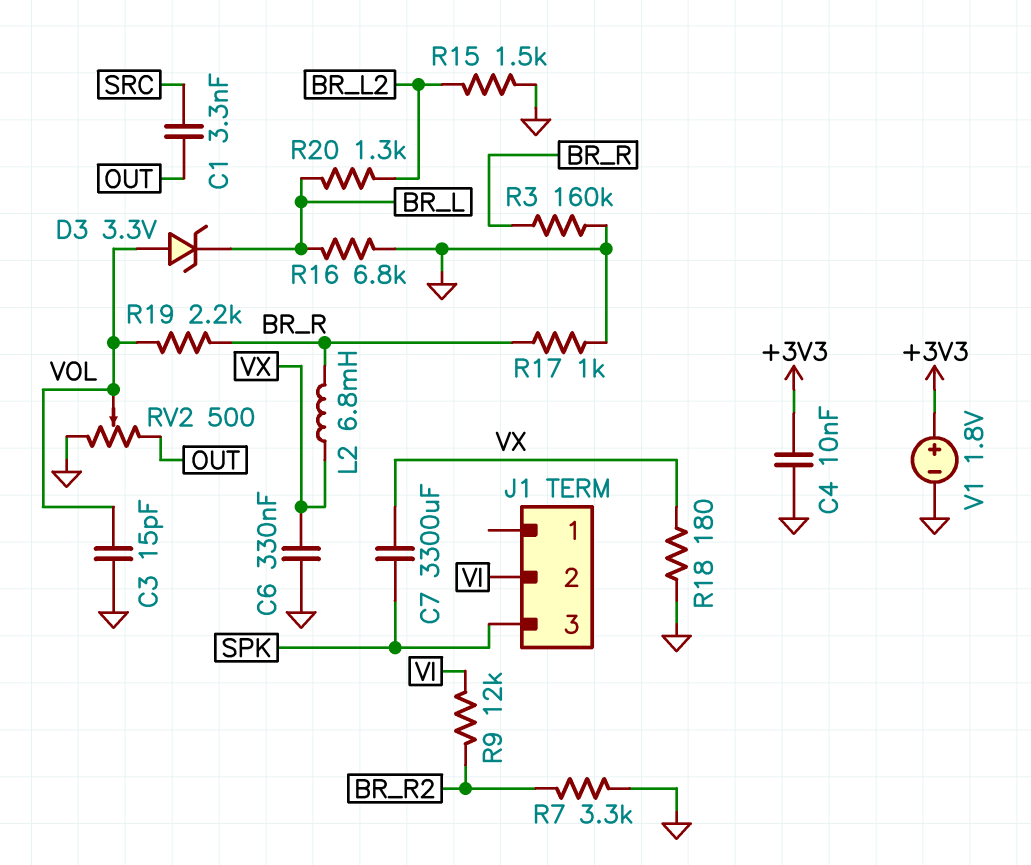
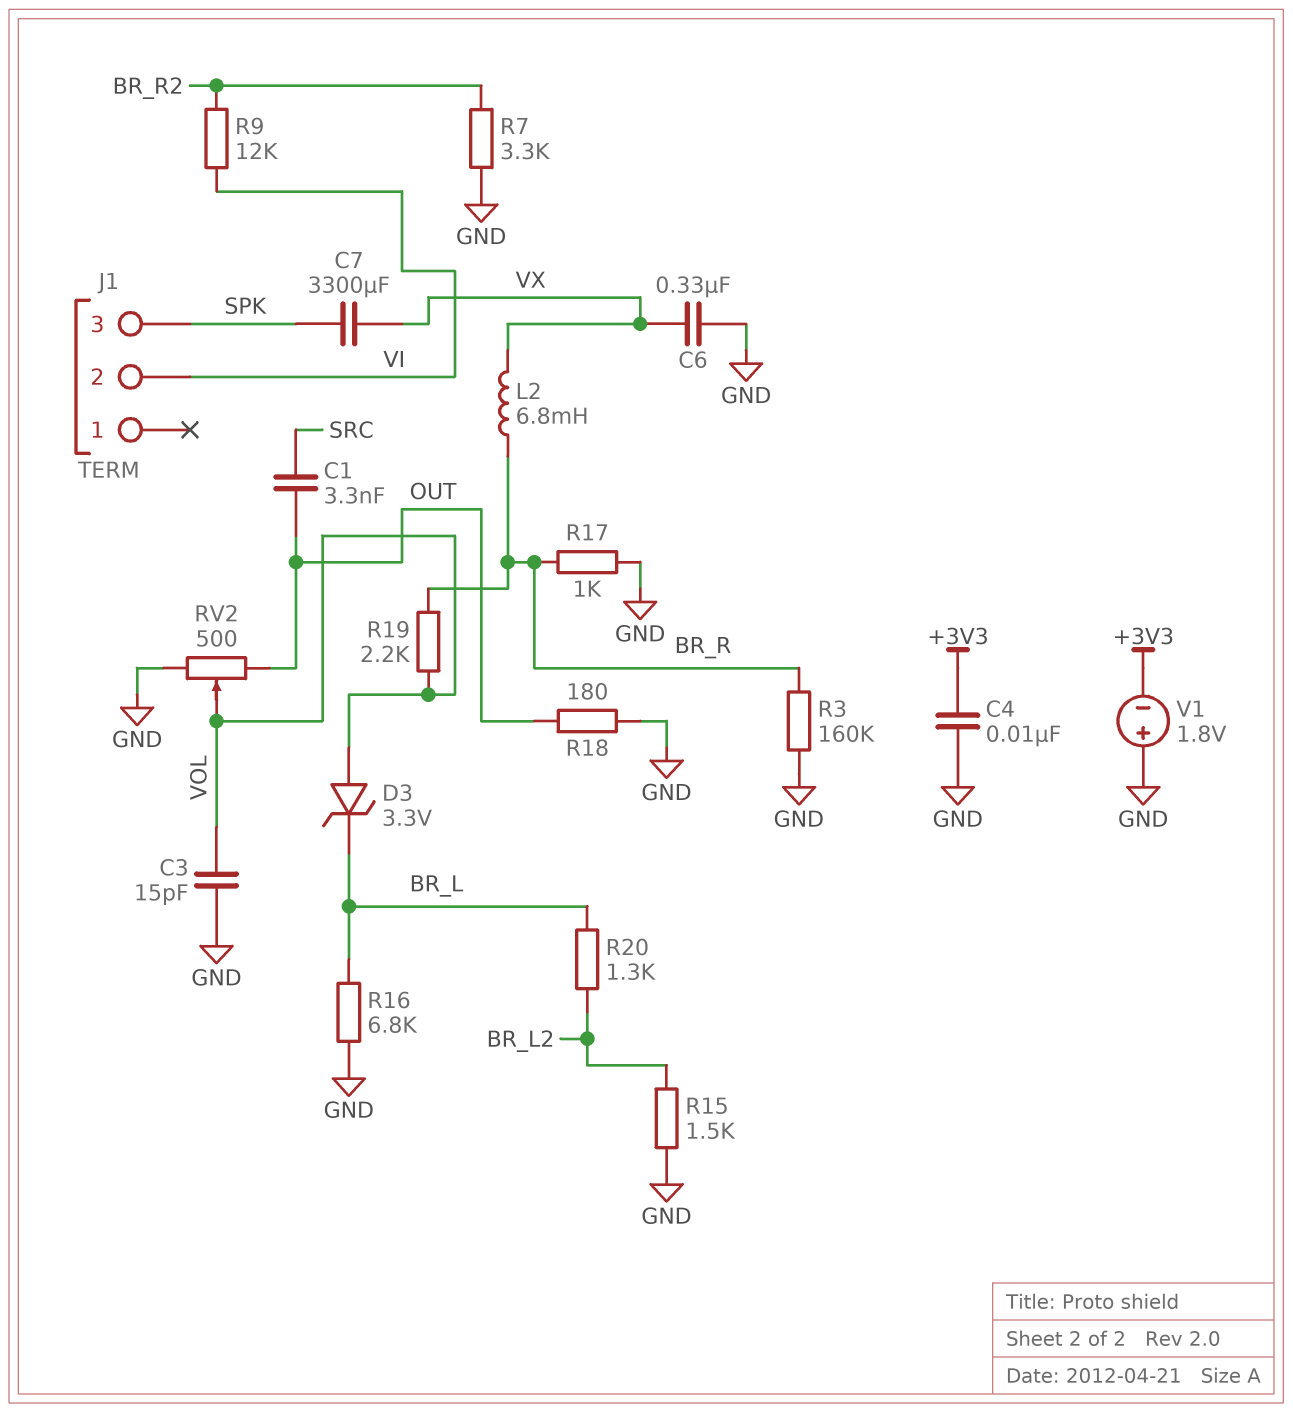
R18: 180 (GND, VX) -> 180 (GND, OUT)
V1: 1.8V (plus +3V3, minus GND) -> 1.8V (plus GND, minus +3V3)

